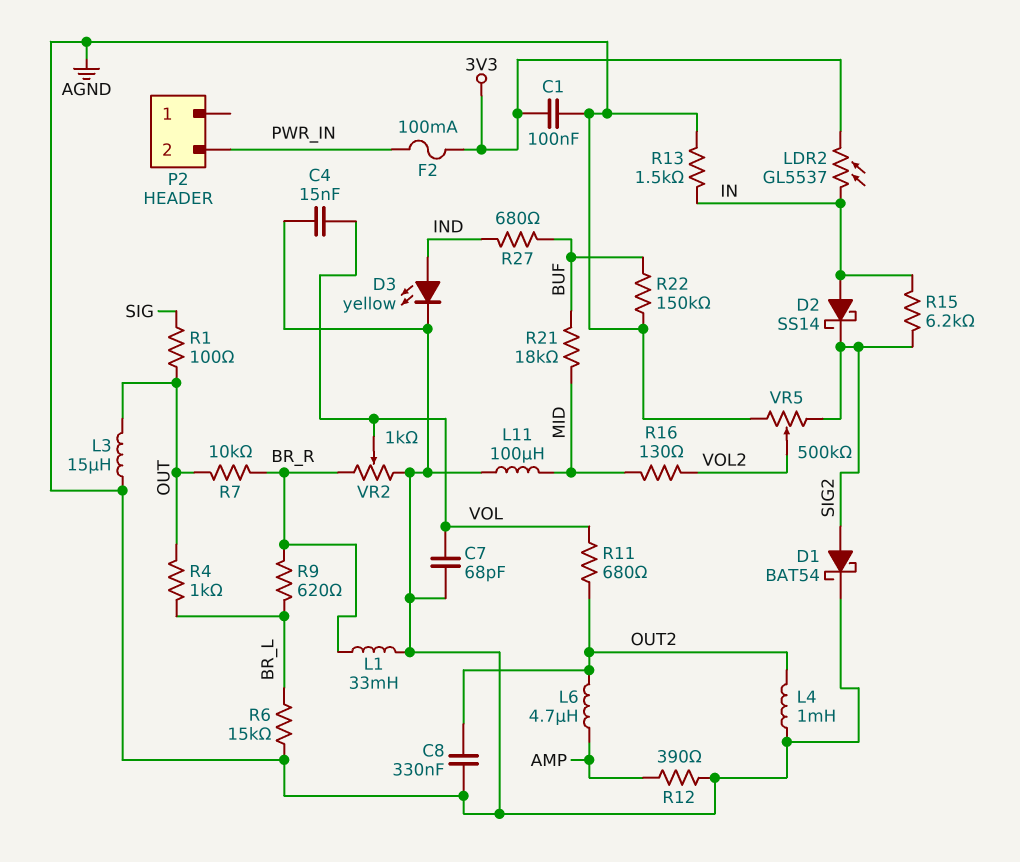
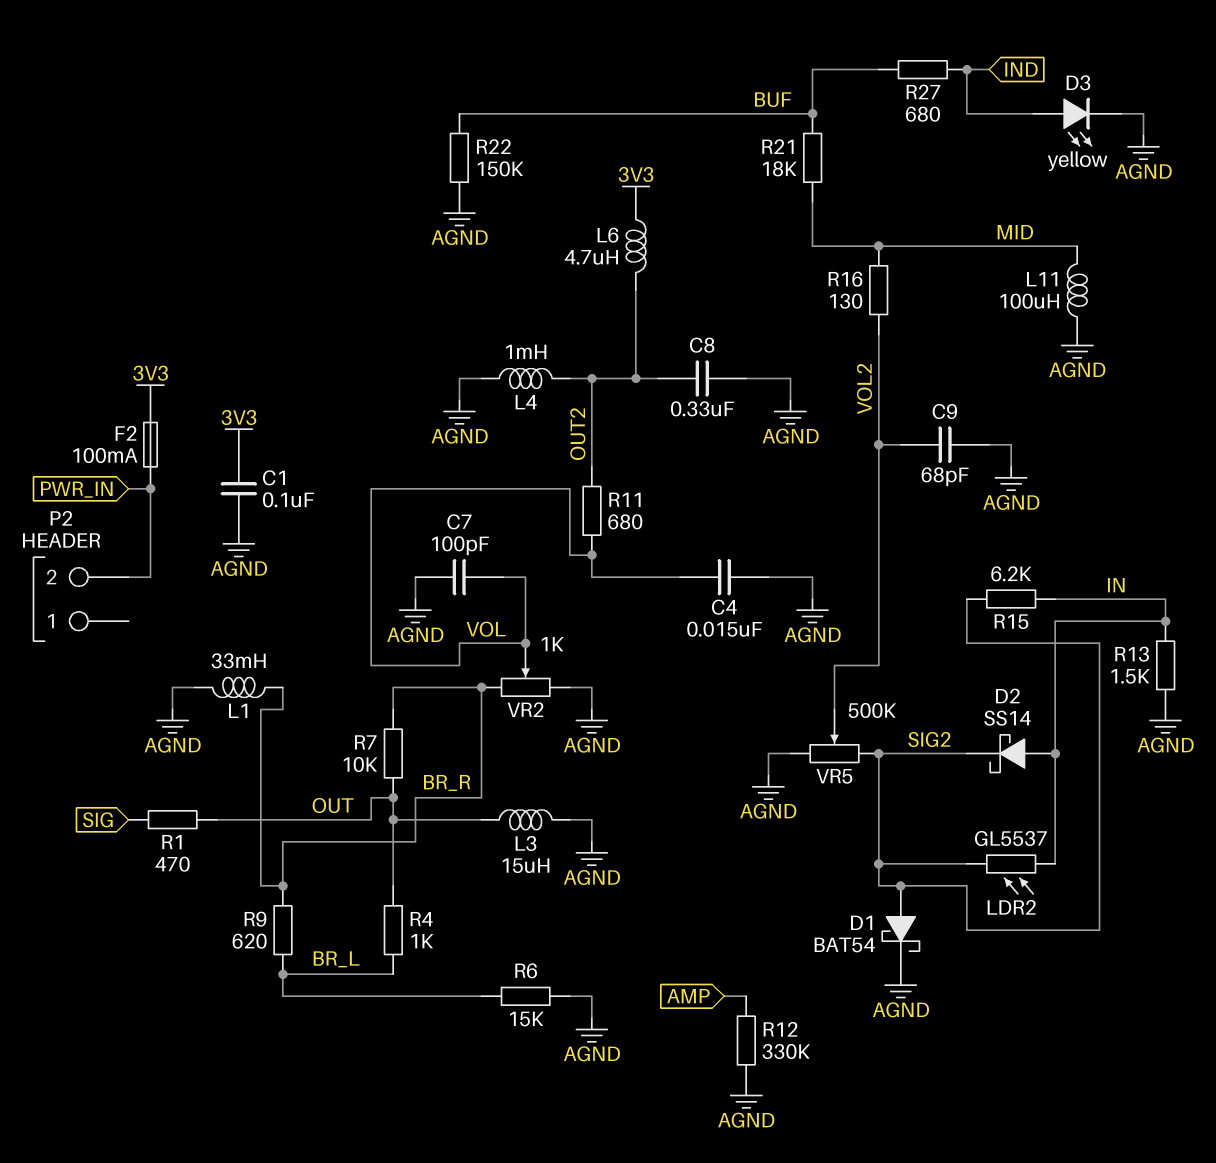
C7: 68pF (AGND, VOL) -> 100pF (AGND, VOL)
C9: none -> 68pF (AGND, VOL2)
L6: 4.7uH (AMP, OUT2) -> 4.7uH (3V3, OUT2)
LDR2: GL5537 (3V3, IN) -> GL5537 (IN, SIG2)
R1: 100 (OUT, SIG) -> 470 (OUT, SIG)
R12: 390 (AGND, AMP) -> 330k (AGND, AMP)

